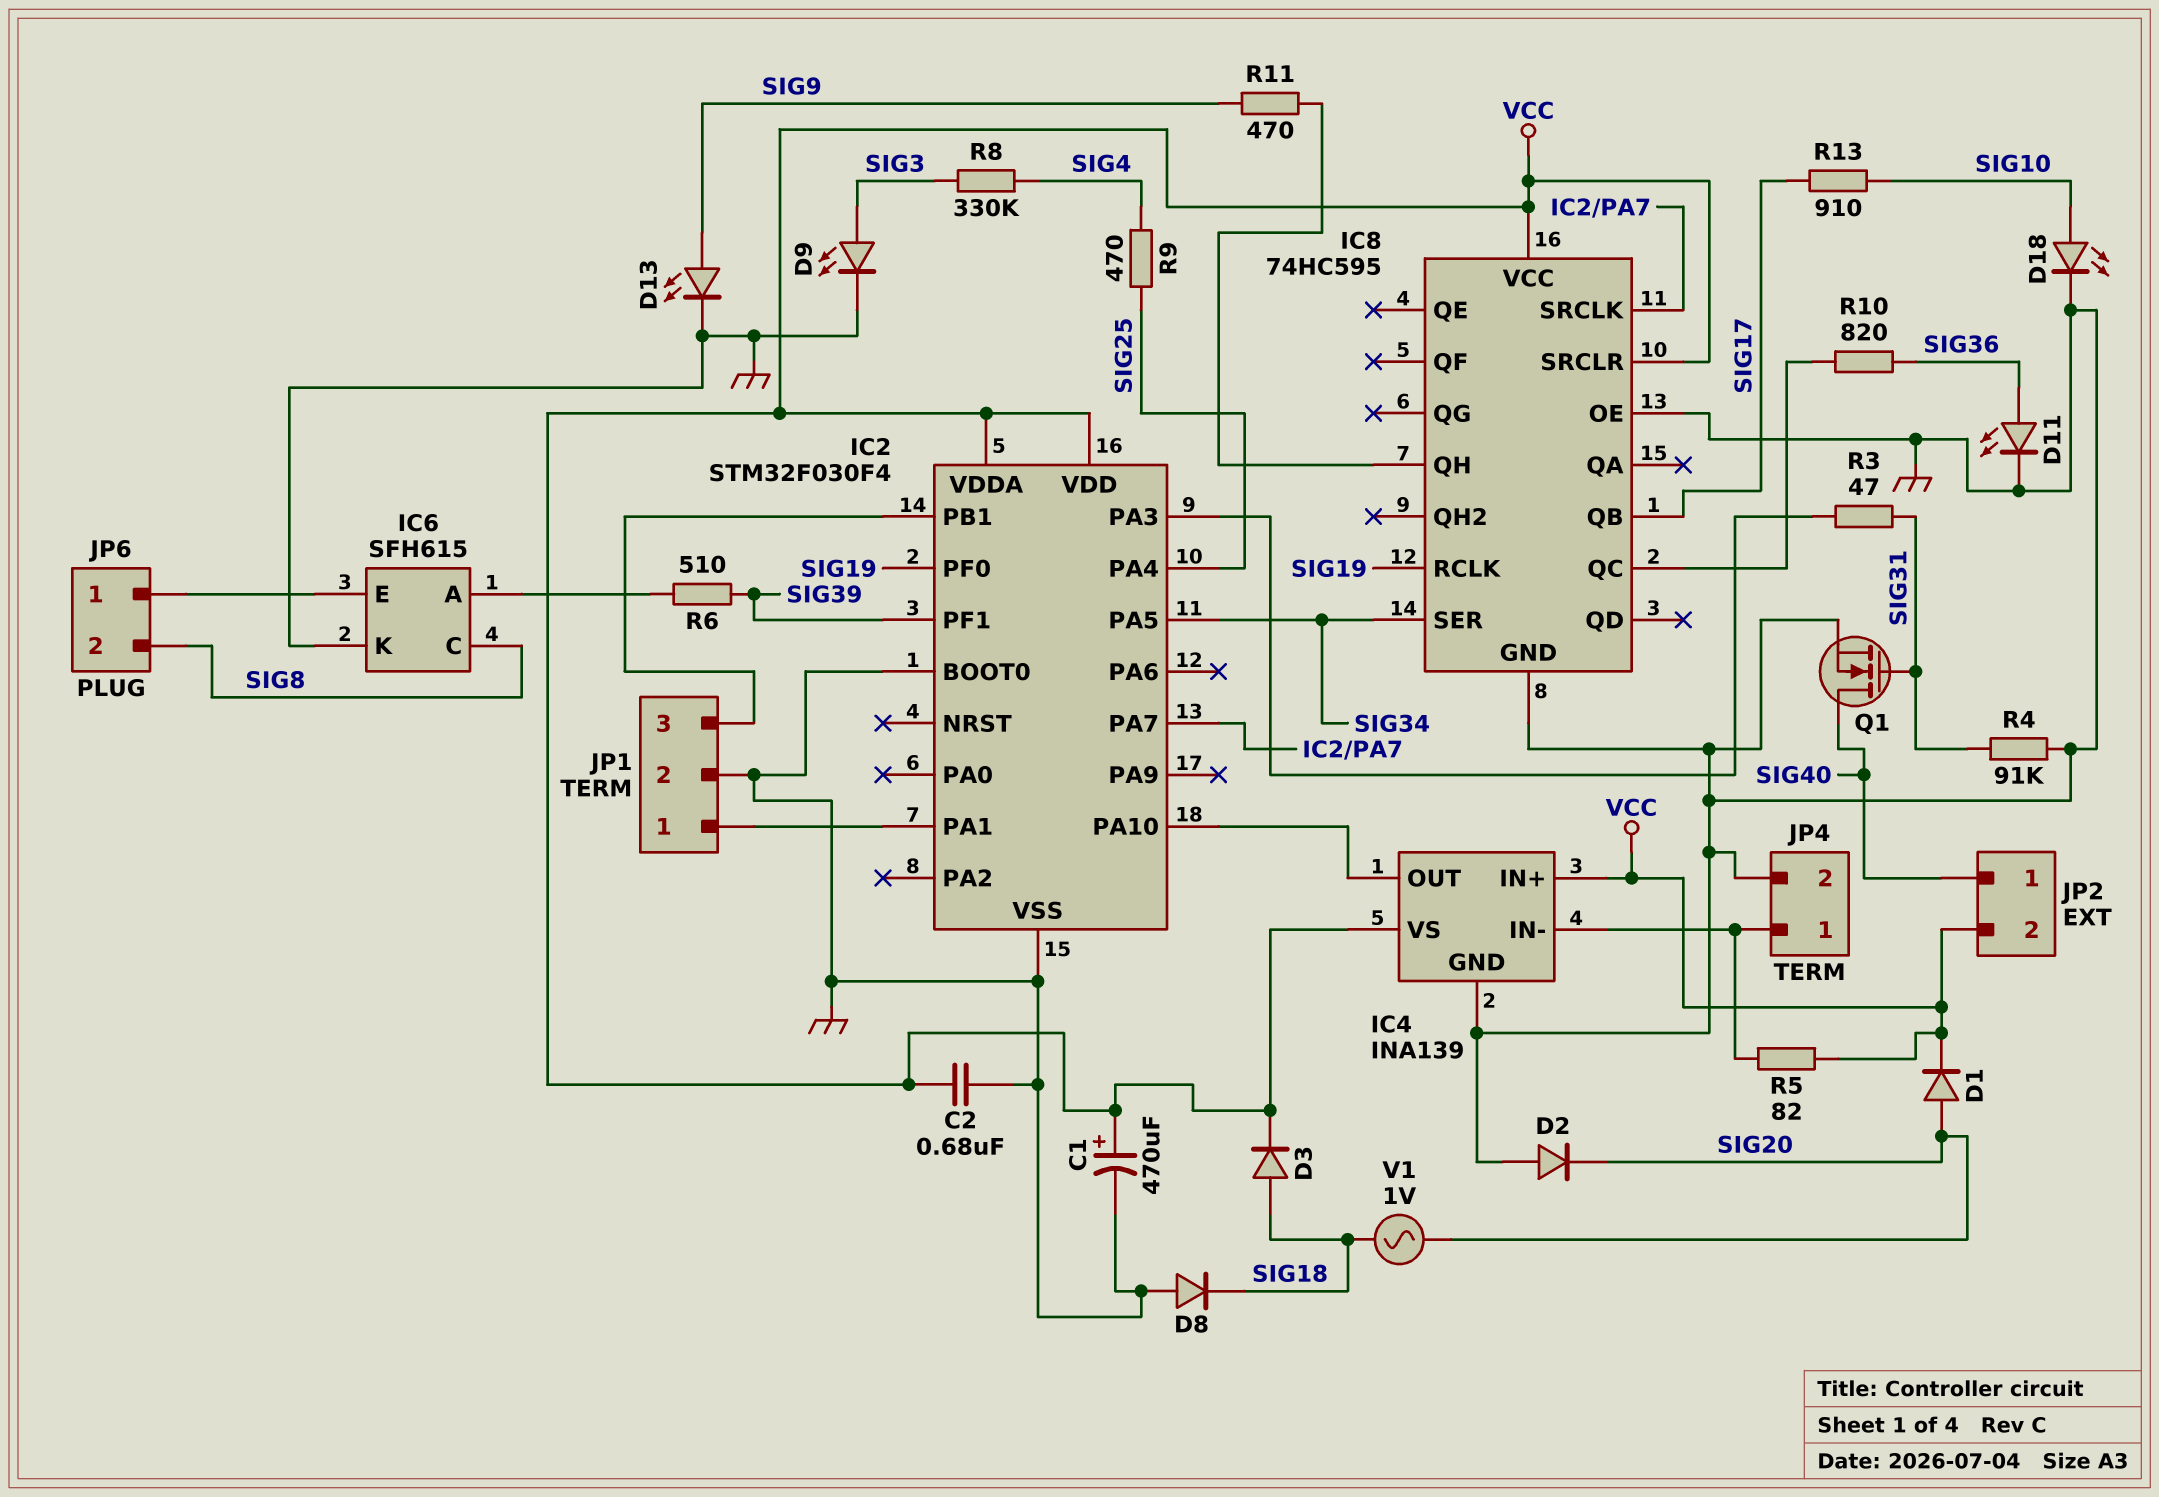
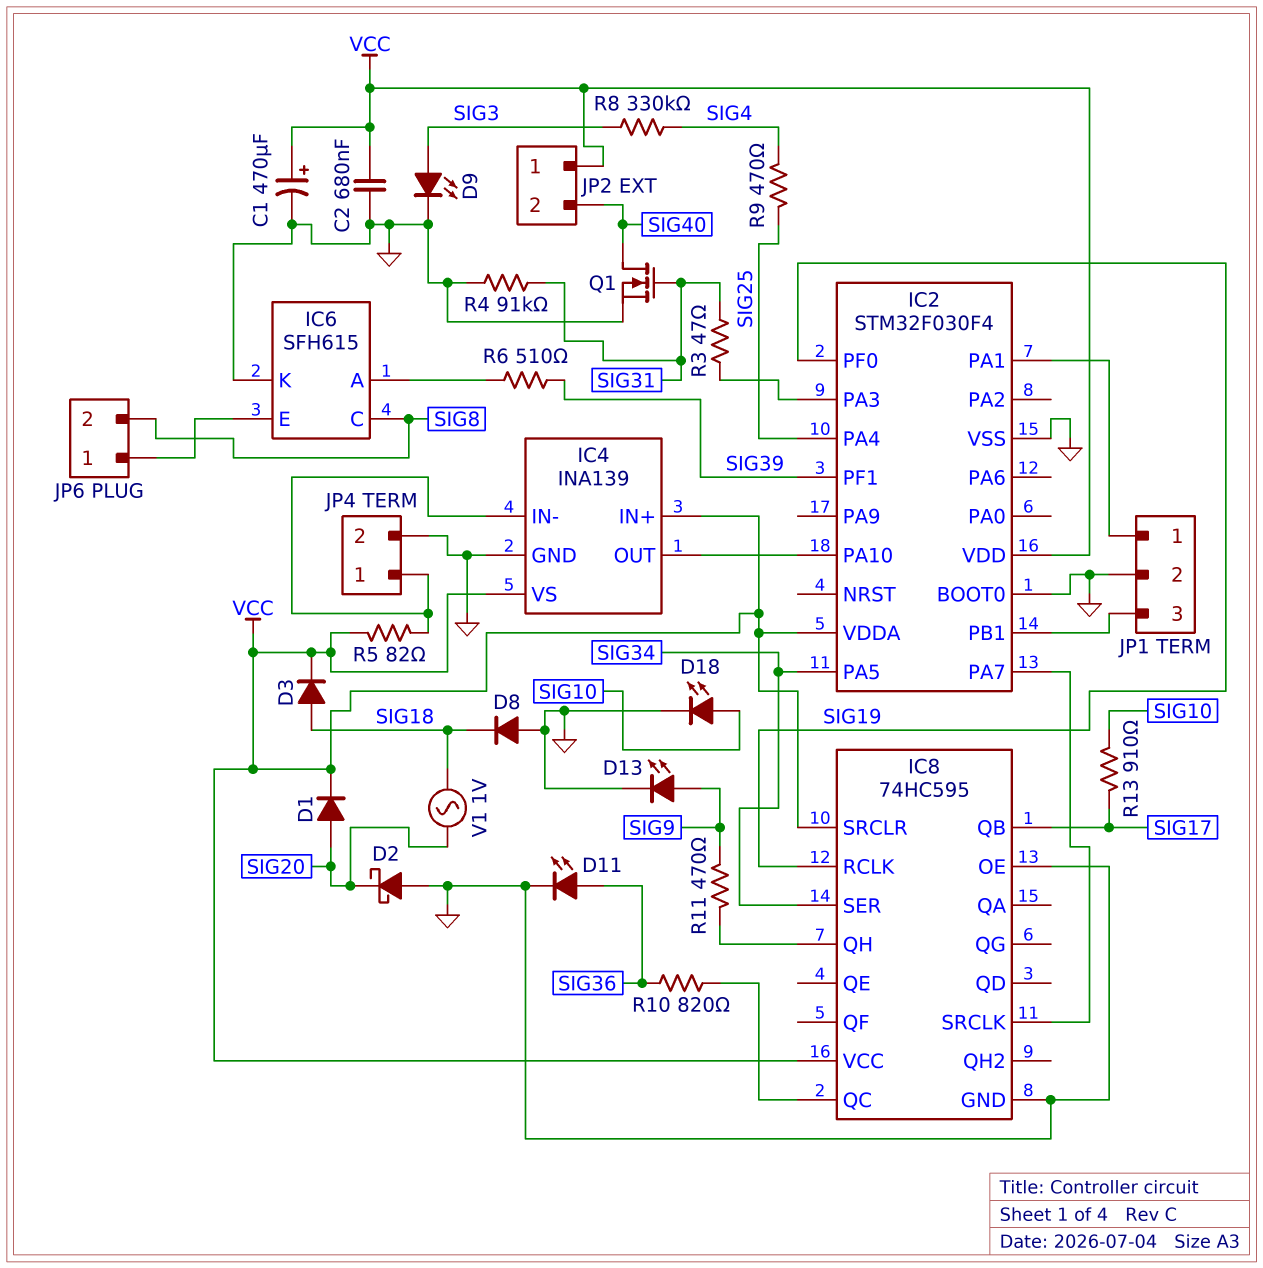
D2: diode (A GND, K SIG20) -> schottky (A GND, K SIG20)
JP2 pin 1: SIG40 -> VCC
JP2 pin 2: VCC -> SIG40

